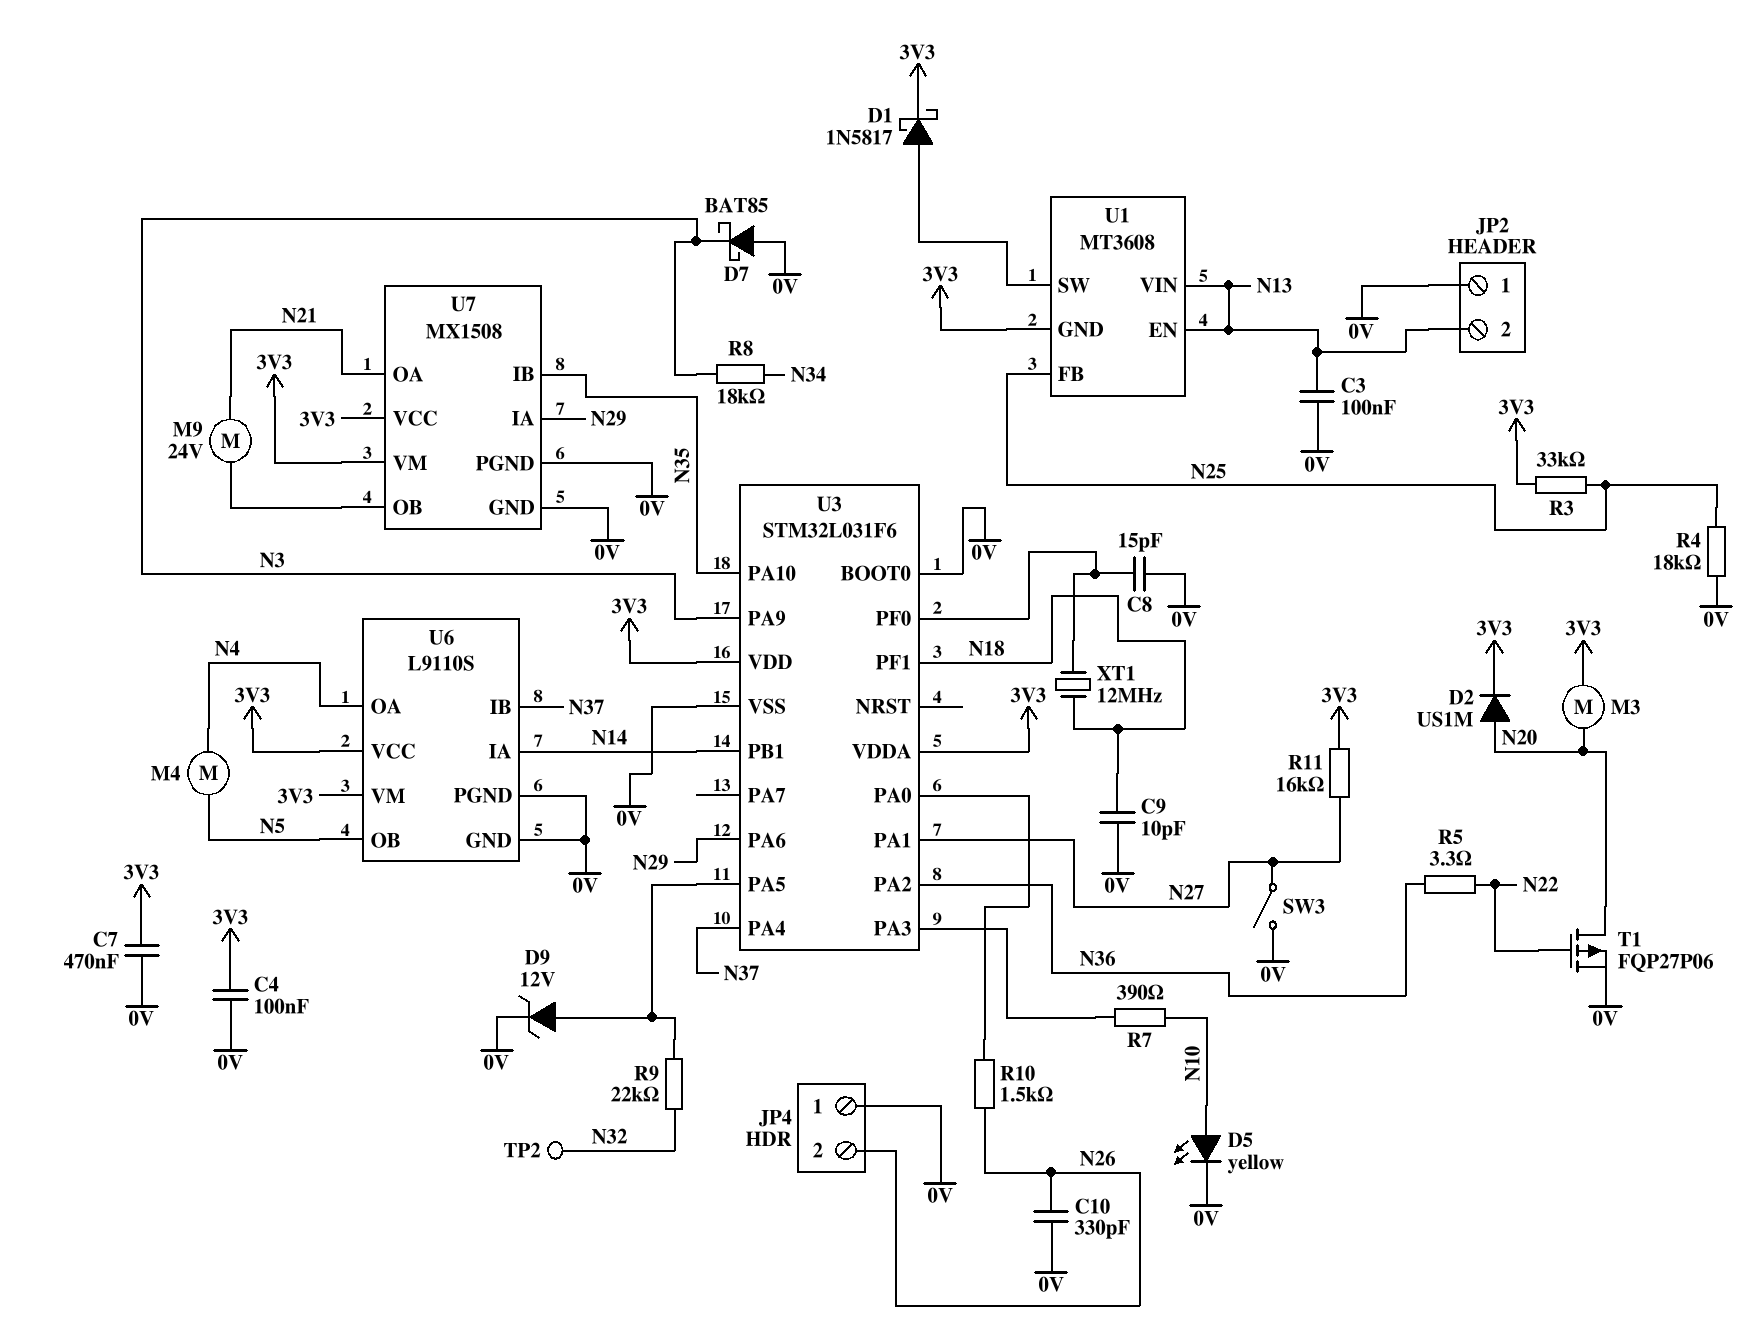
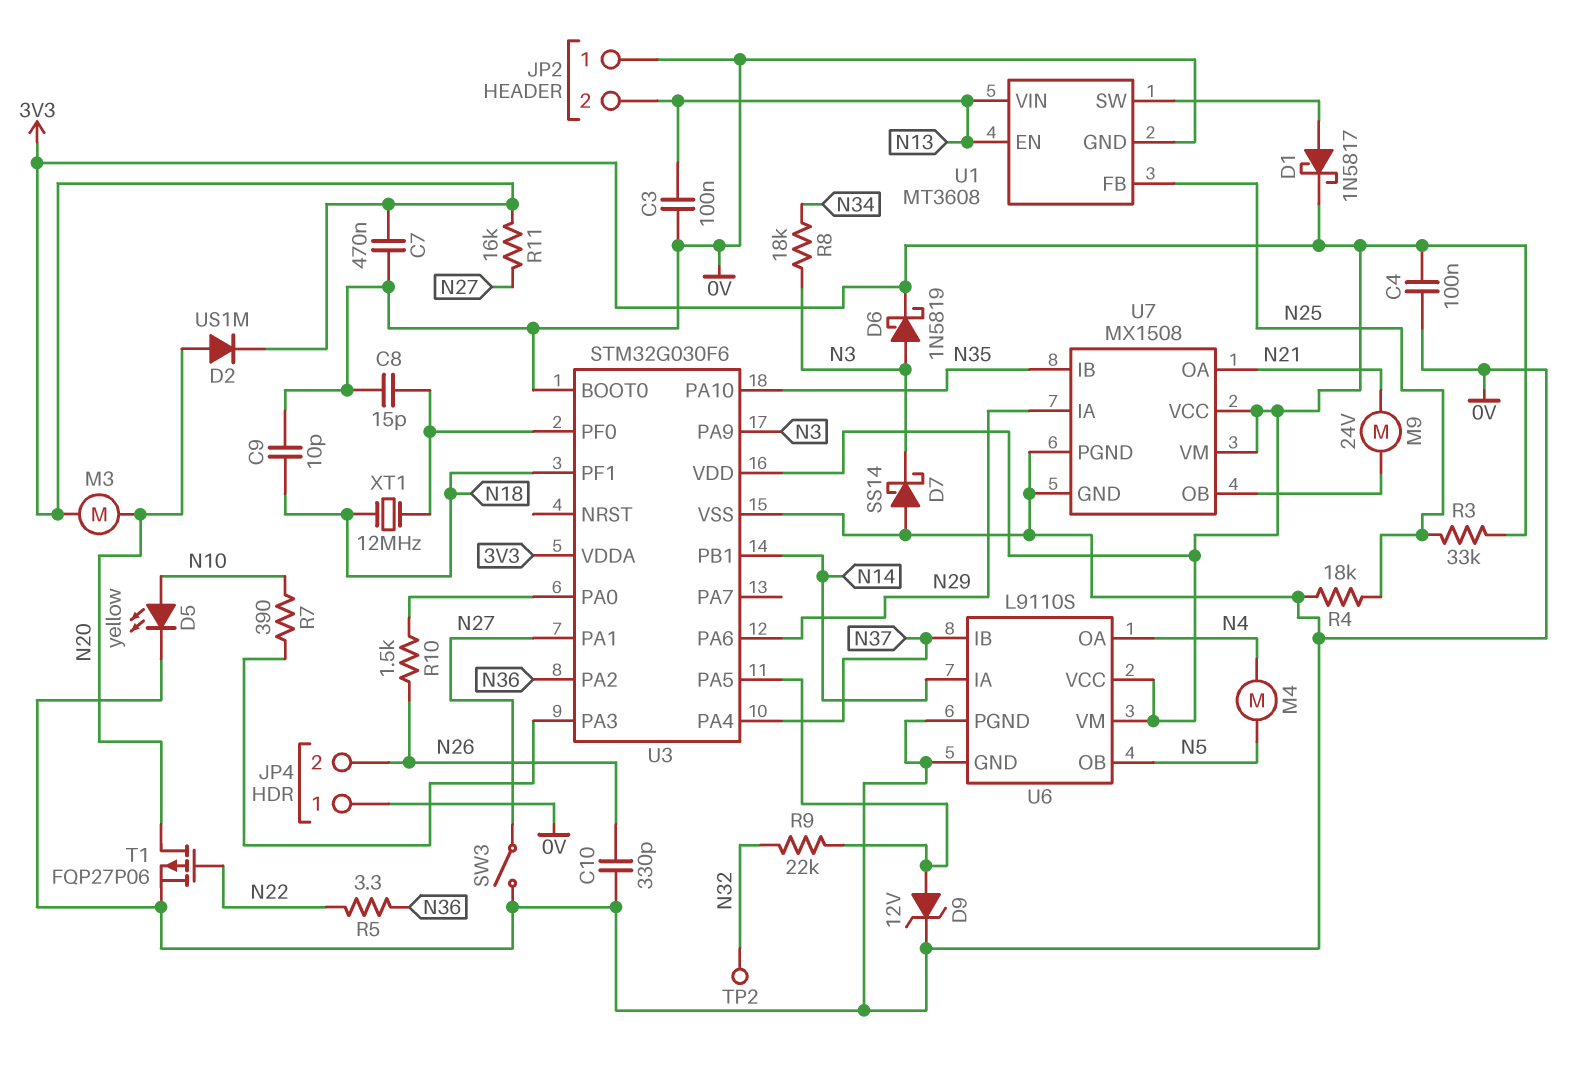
D6: none -> schottky 1N5819 (A N3, K 3V3)
D7: schottky BAT85 (A 0V, K N3) -> schottky SS14 (A 0V, K N3)
U1 pin GND: 3V3 -> 0V
U3: STM32L031F6 -> STM32G030F6

